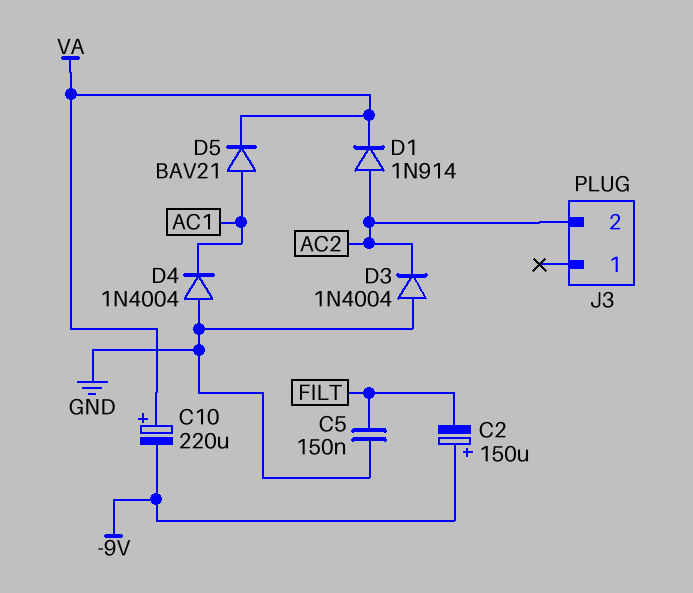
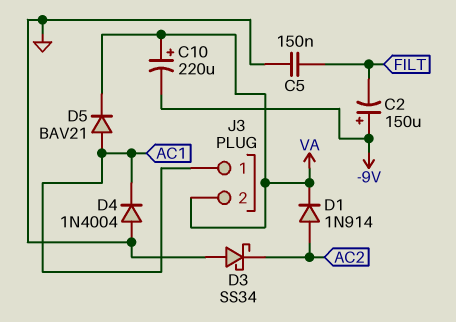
D3: diode 1N4004 (A GND, K AC2) -> schottky SS34 (A GND, K AC2)
J3 pin 1: none -> AC1
J3 pin 2: AC2 -> VA

